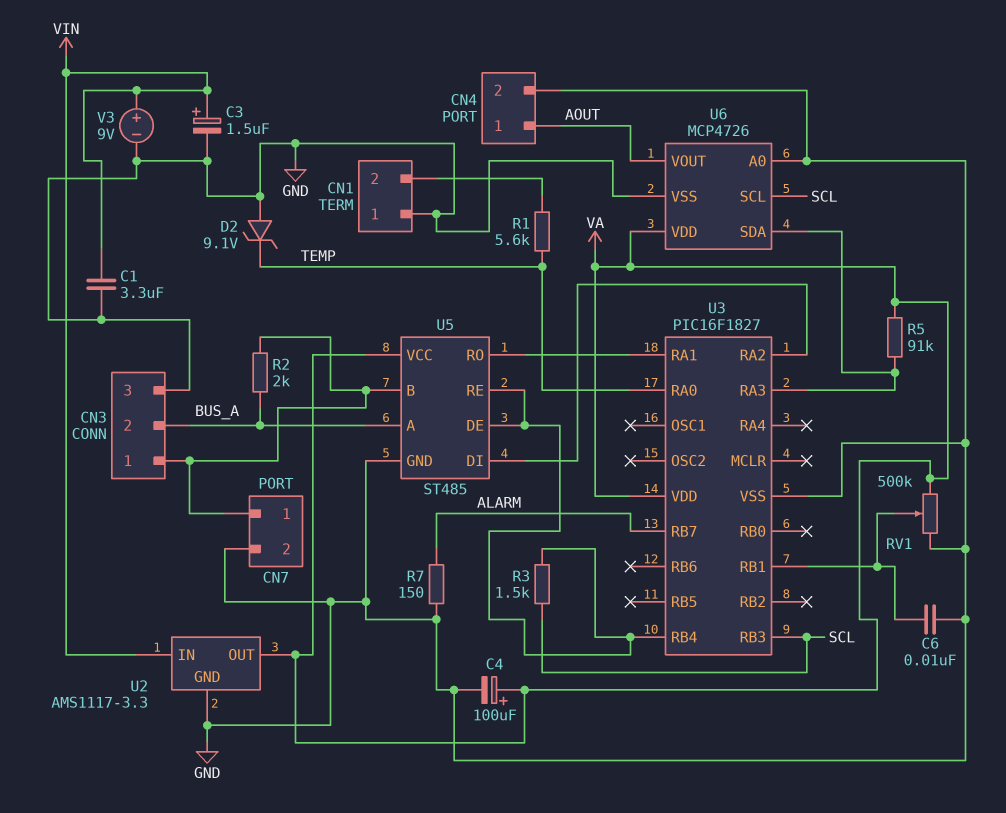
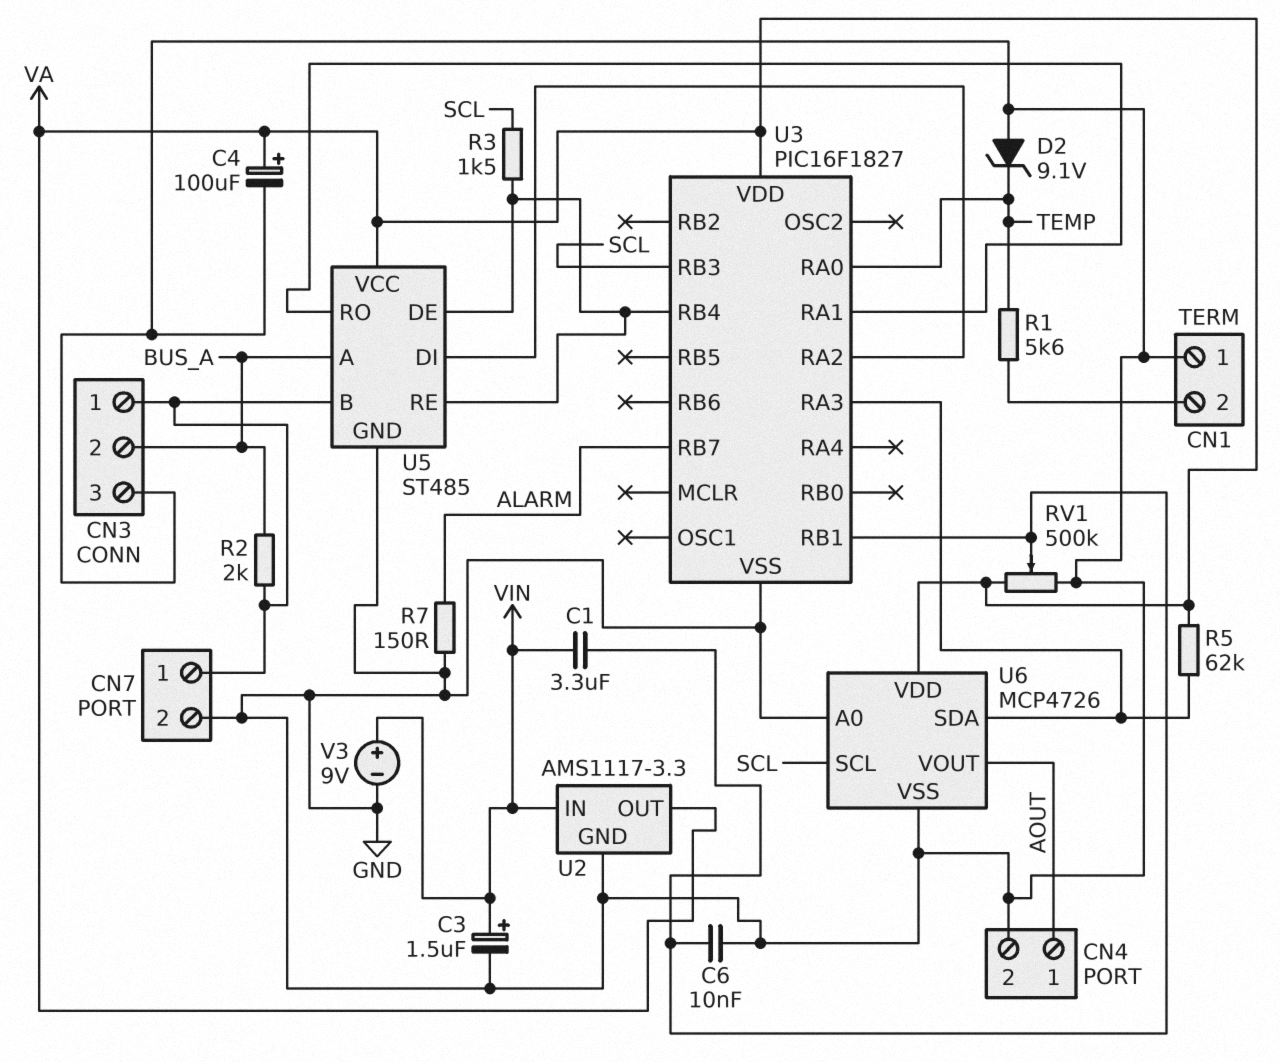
C1: 3.3uF (GND, VIN) -> 3.3uF (U3/RB1, VIN)
R5: 91k (U3/RA3, VA) -> 62k (U3/RA3, VA)

